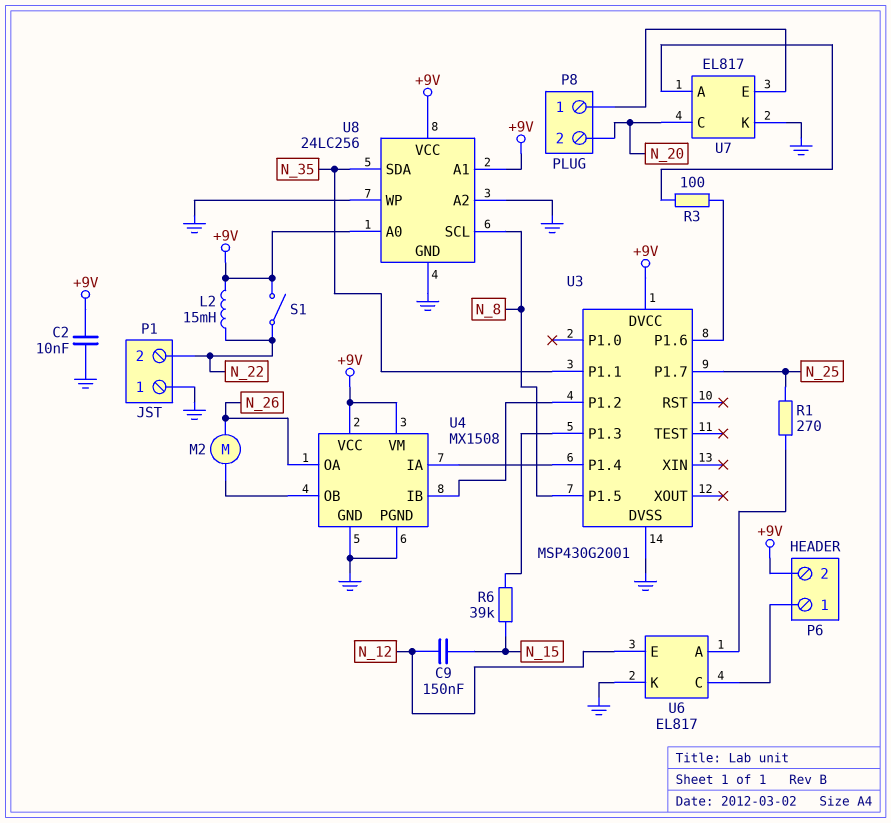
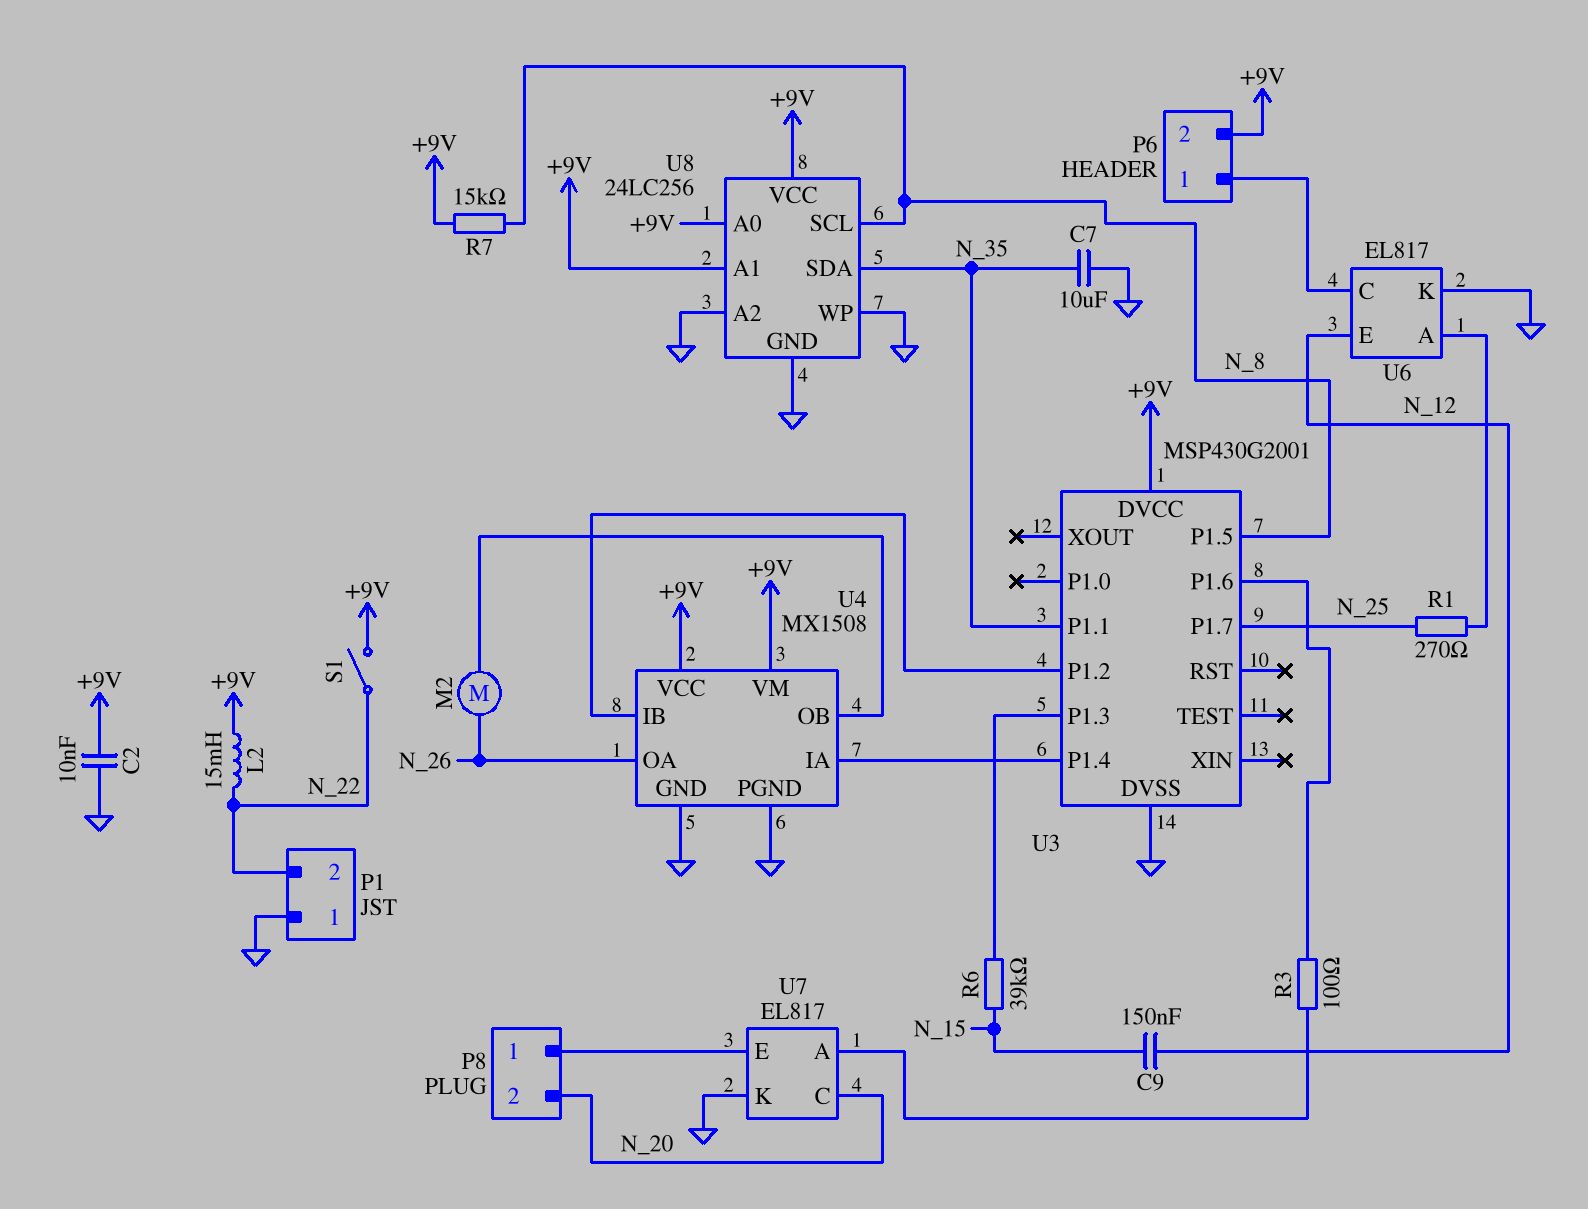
C7: none -> 10uF (GND, N_35)
R7: none -> 15k (+9V, N_8)

